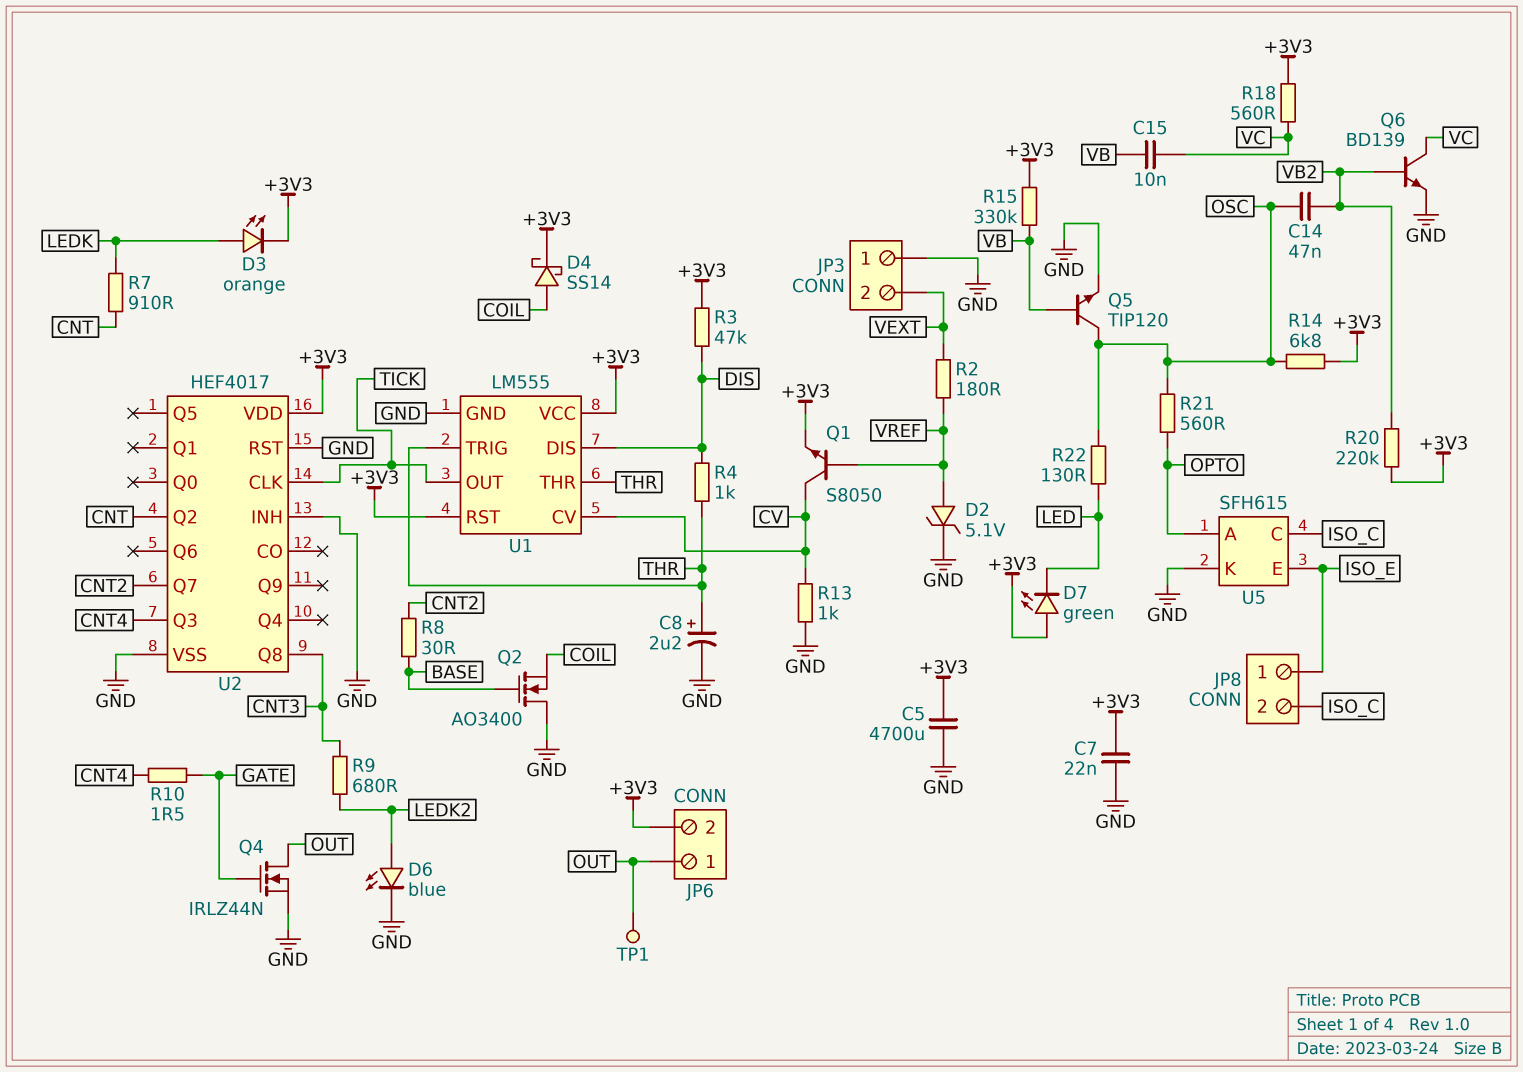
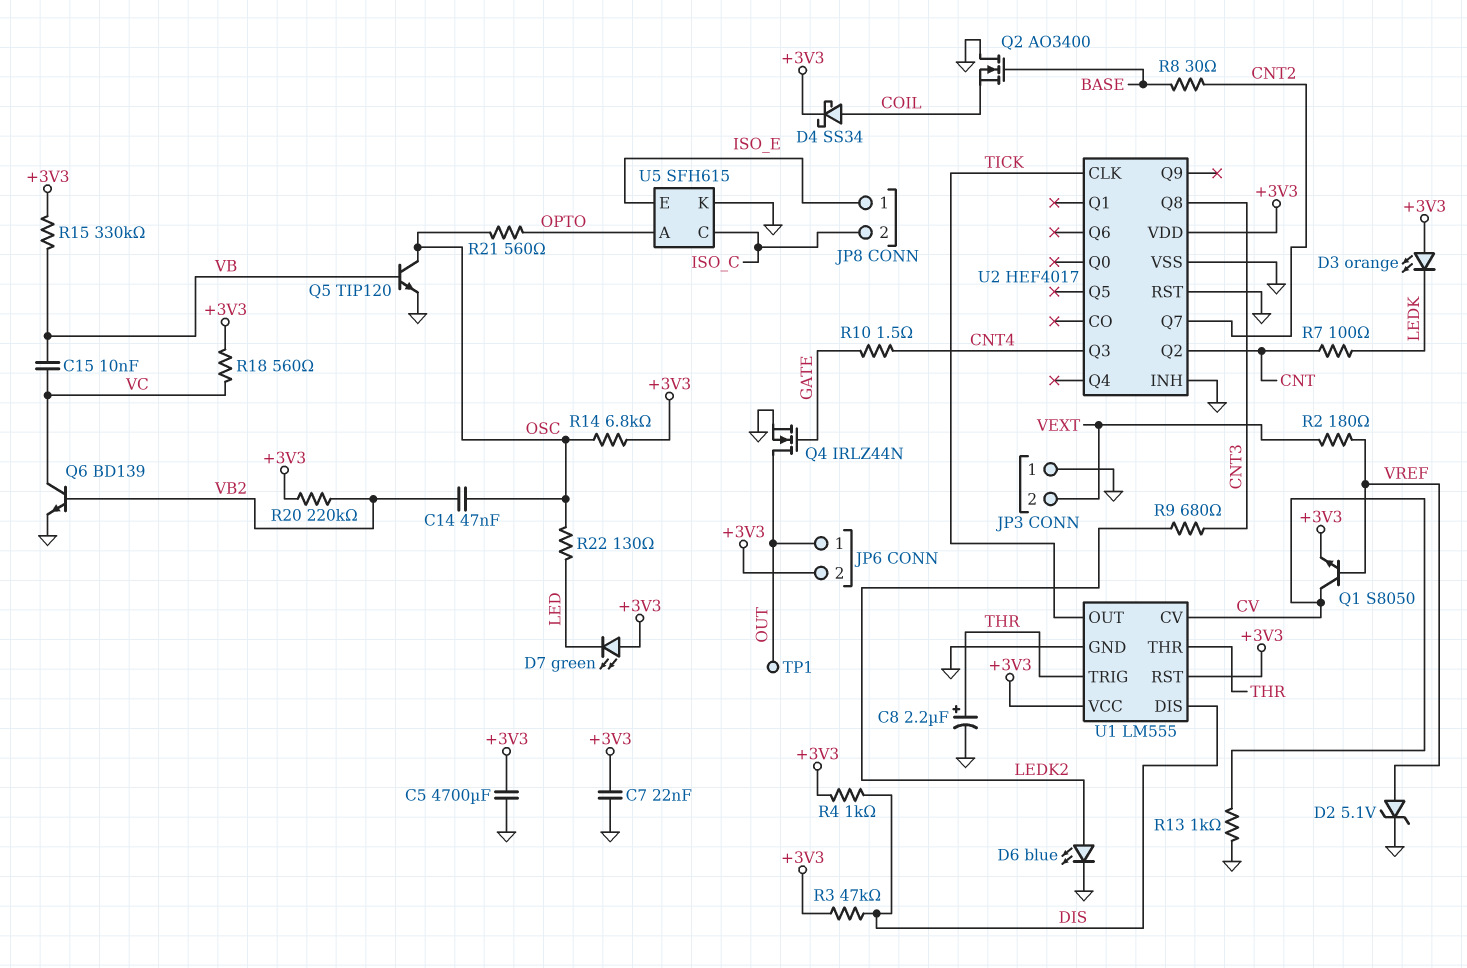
D3: LED orange (A LEDK, K +3V3) -> LED orange (A +3V3, K LEDK)
D4: schottky SS14 (A COIL, K +3V3) -> schottky SS34 (A COIL, K +3V3)
R4: 1k (DIS, THR) -> 1k (+3V3, DIS)
R7: 910 (CNT, LEDK) -> 100 (CNT, LEDK)

